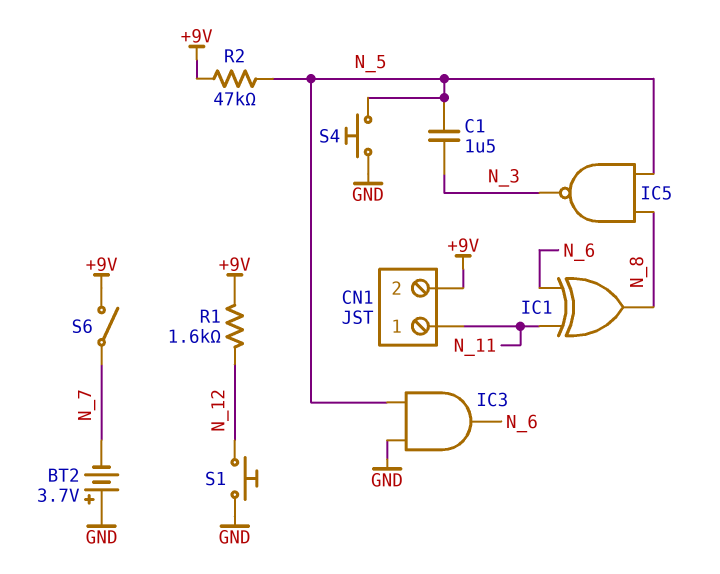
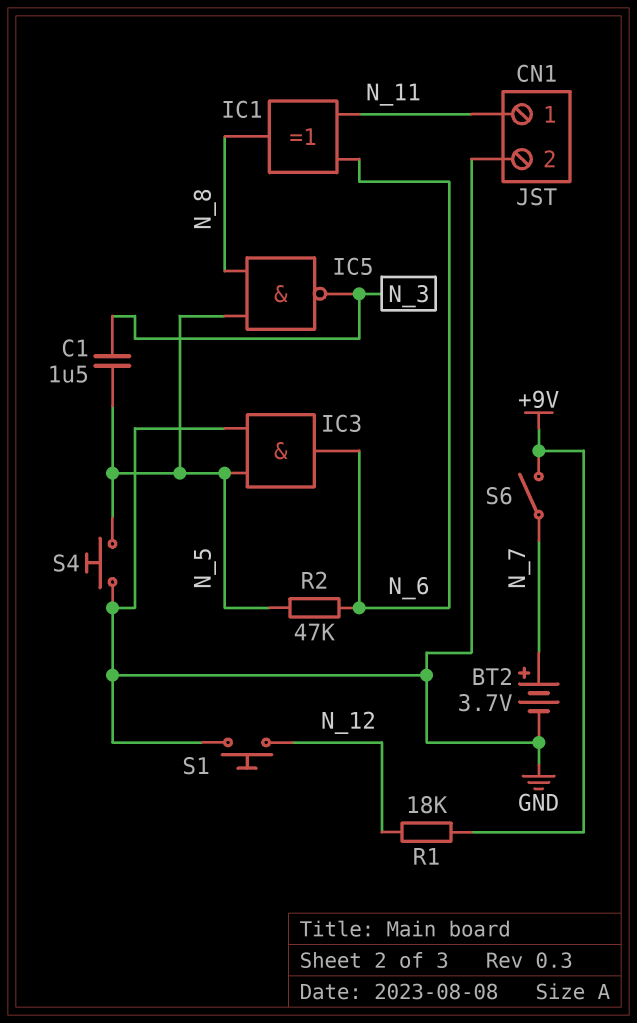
BT2: 3.7V (plus GND, minus N_7) -> 3.7V (plus N_7, minus GND)
CN1 pin 2: +9V -> GND
R1: 1.6k (+9V, N_12) -> 18k (+9V, N_12)
R2: 47k (+9V, N_5) -> 47k (N_5, N_6)

